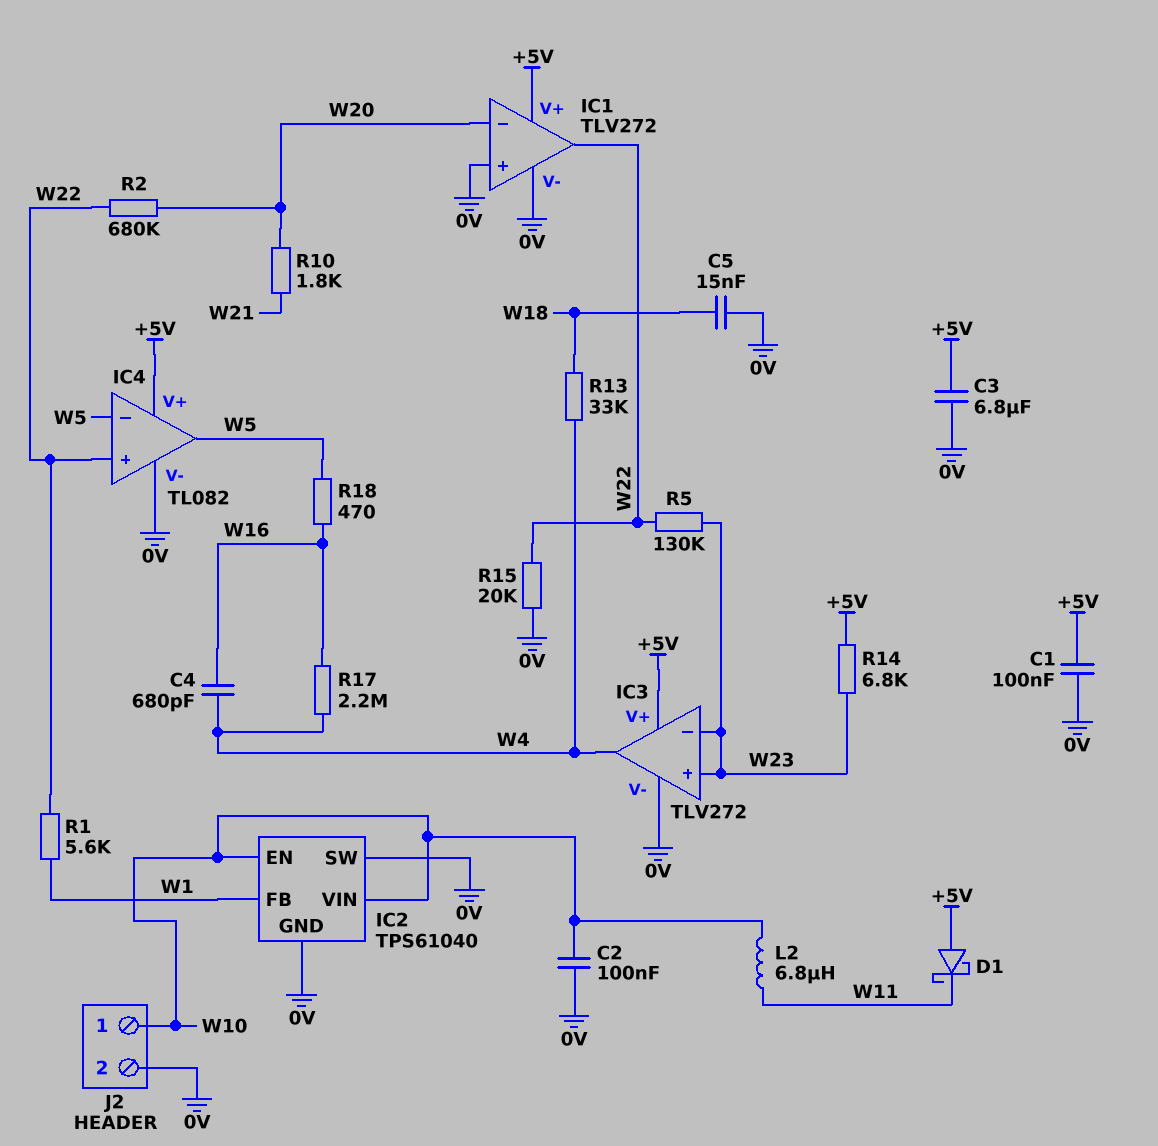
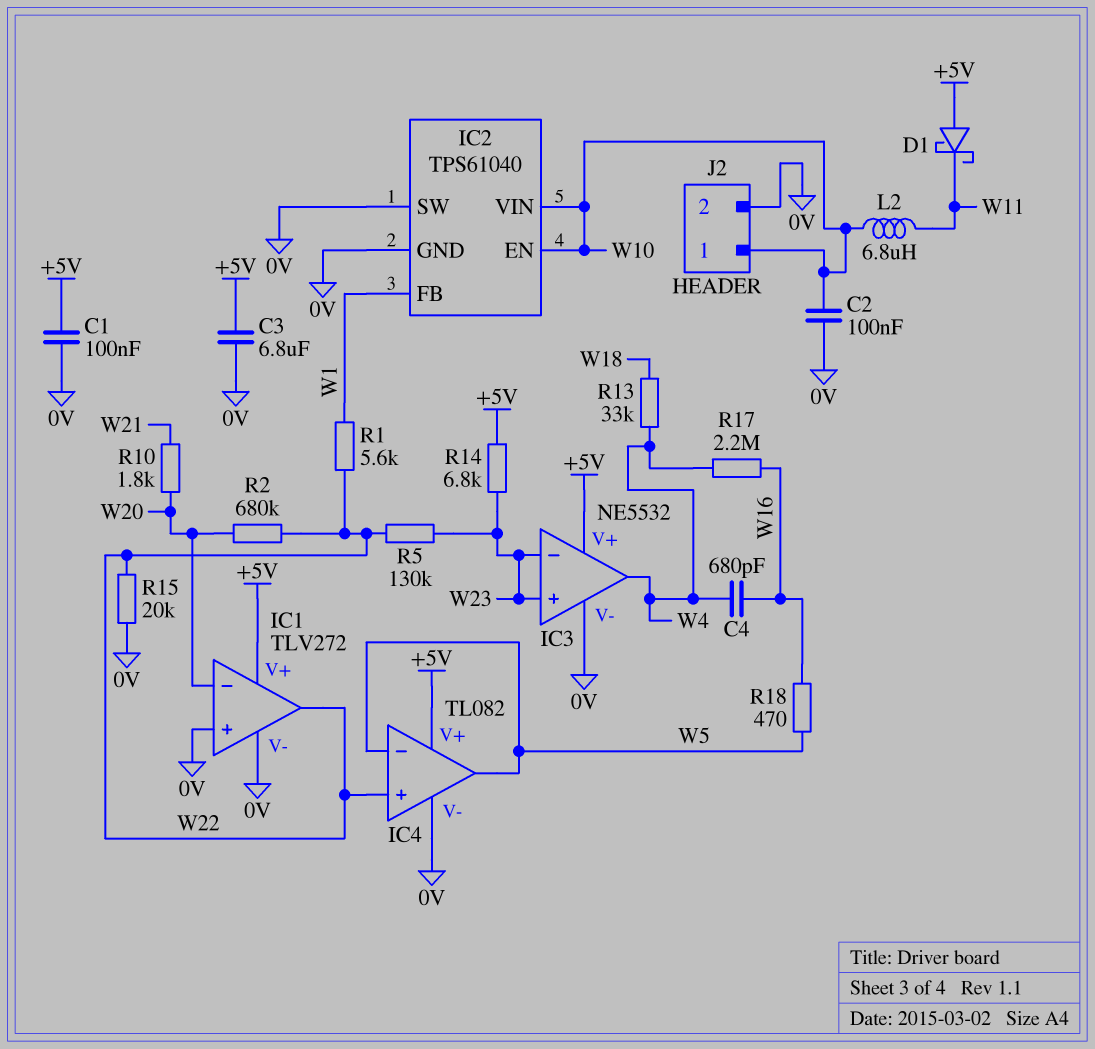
C5: 15nF (0V, W18) -> none
IC3: TLV272 -> NE5532

